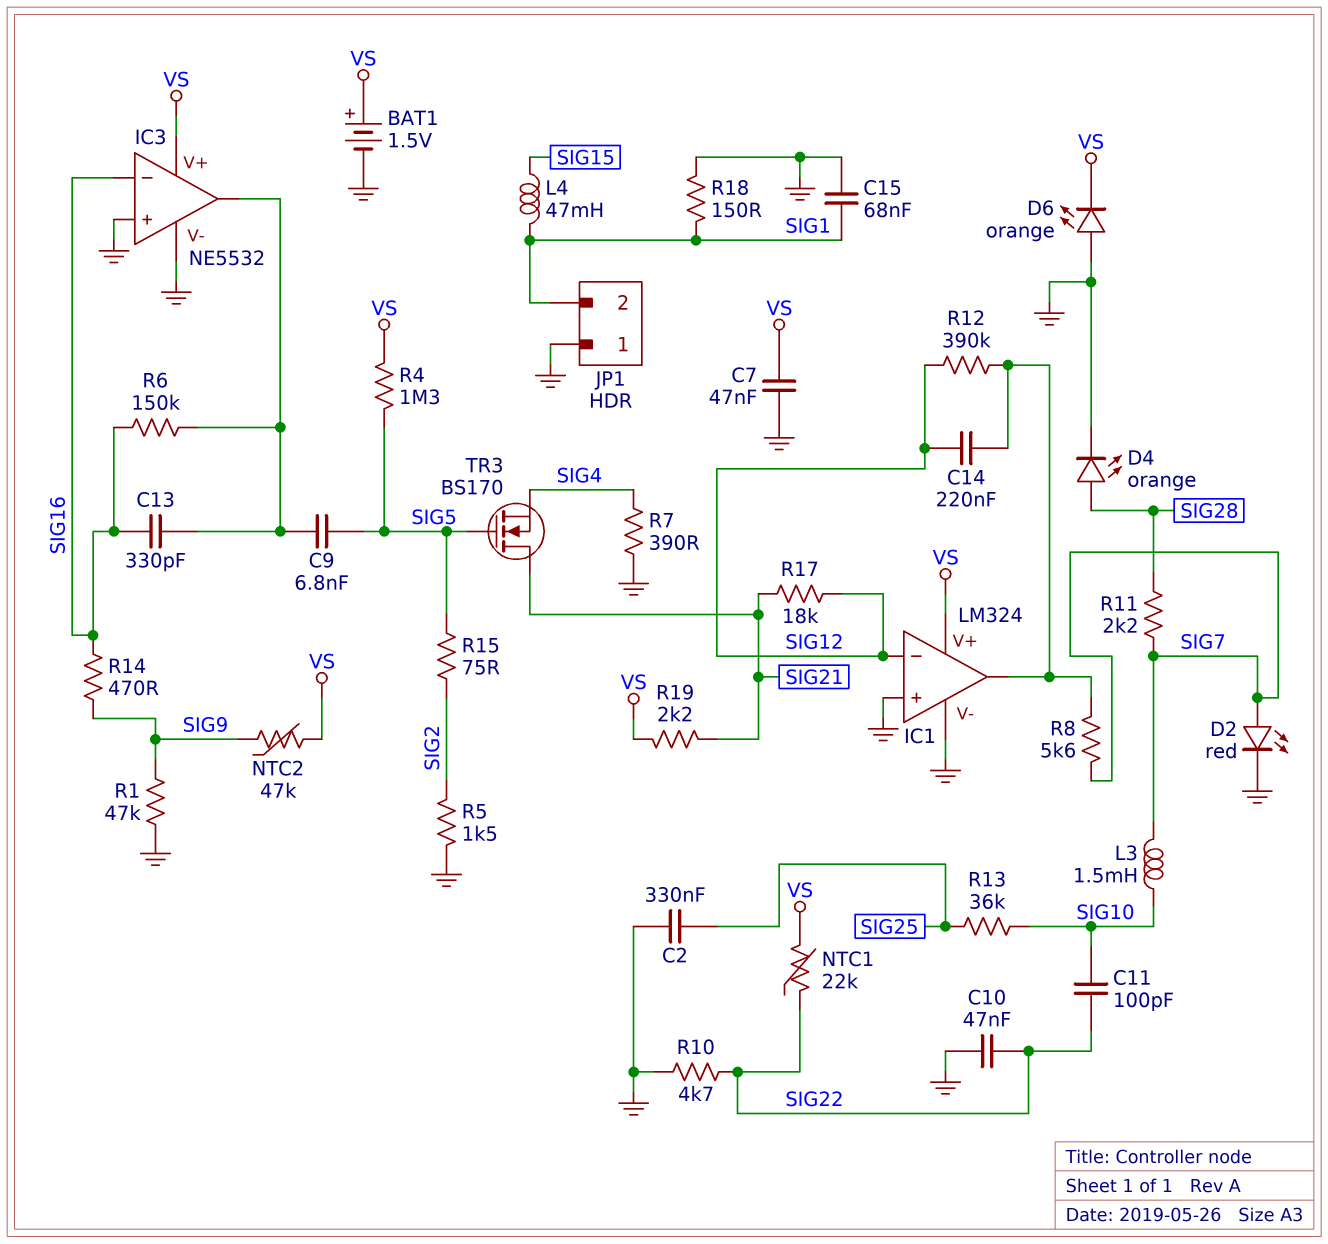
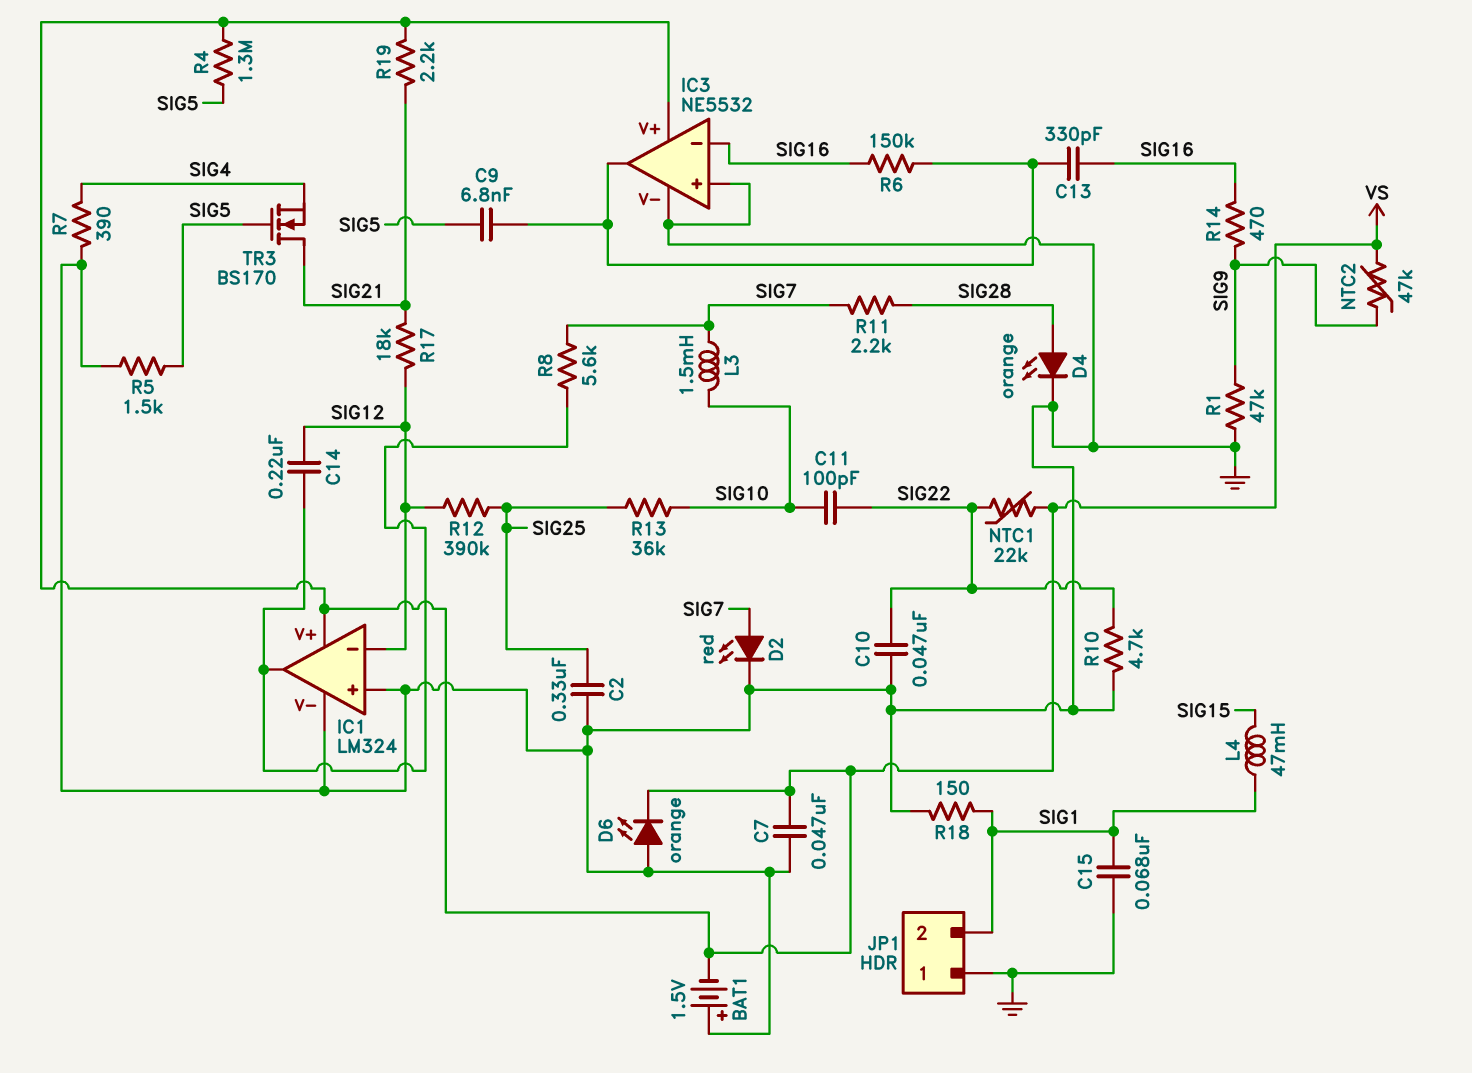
BAT1: 1.5V (plus VS, minus GND) -> 1.5V (plus GND, minus VS)
R5: 1.5k (GND, SIG2) -> 1.5k (GND, SIG5)
R12: 390k (IC1/out, SIG12) -> 390k (SIG12, SIG25)
R15: 75 (SIG2, SIG5) -> none

